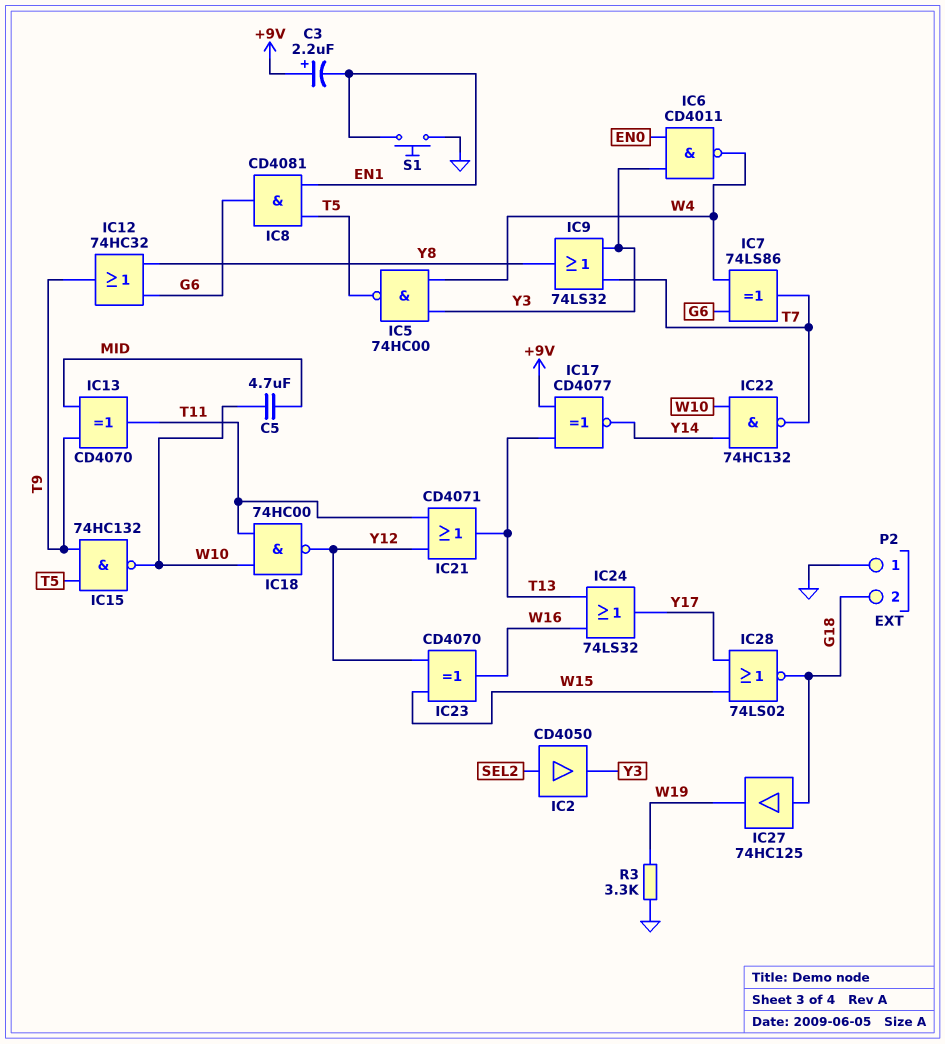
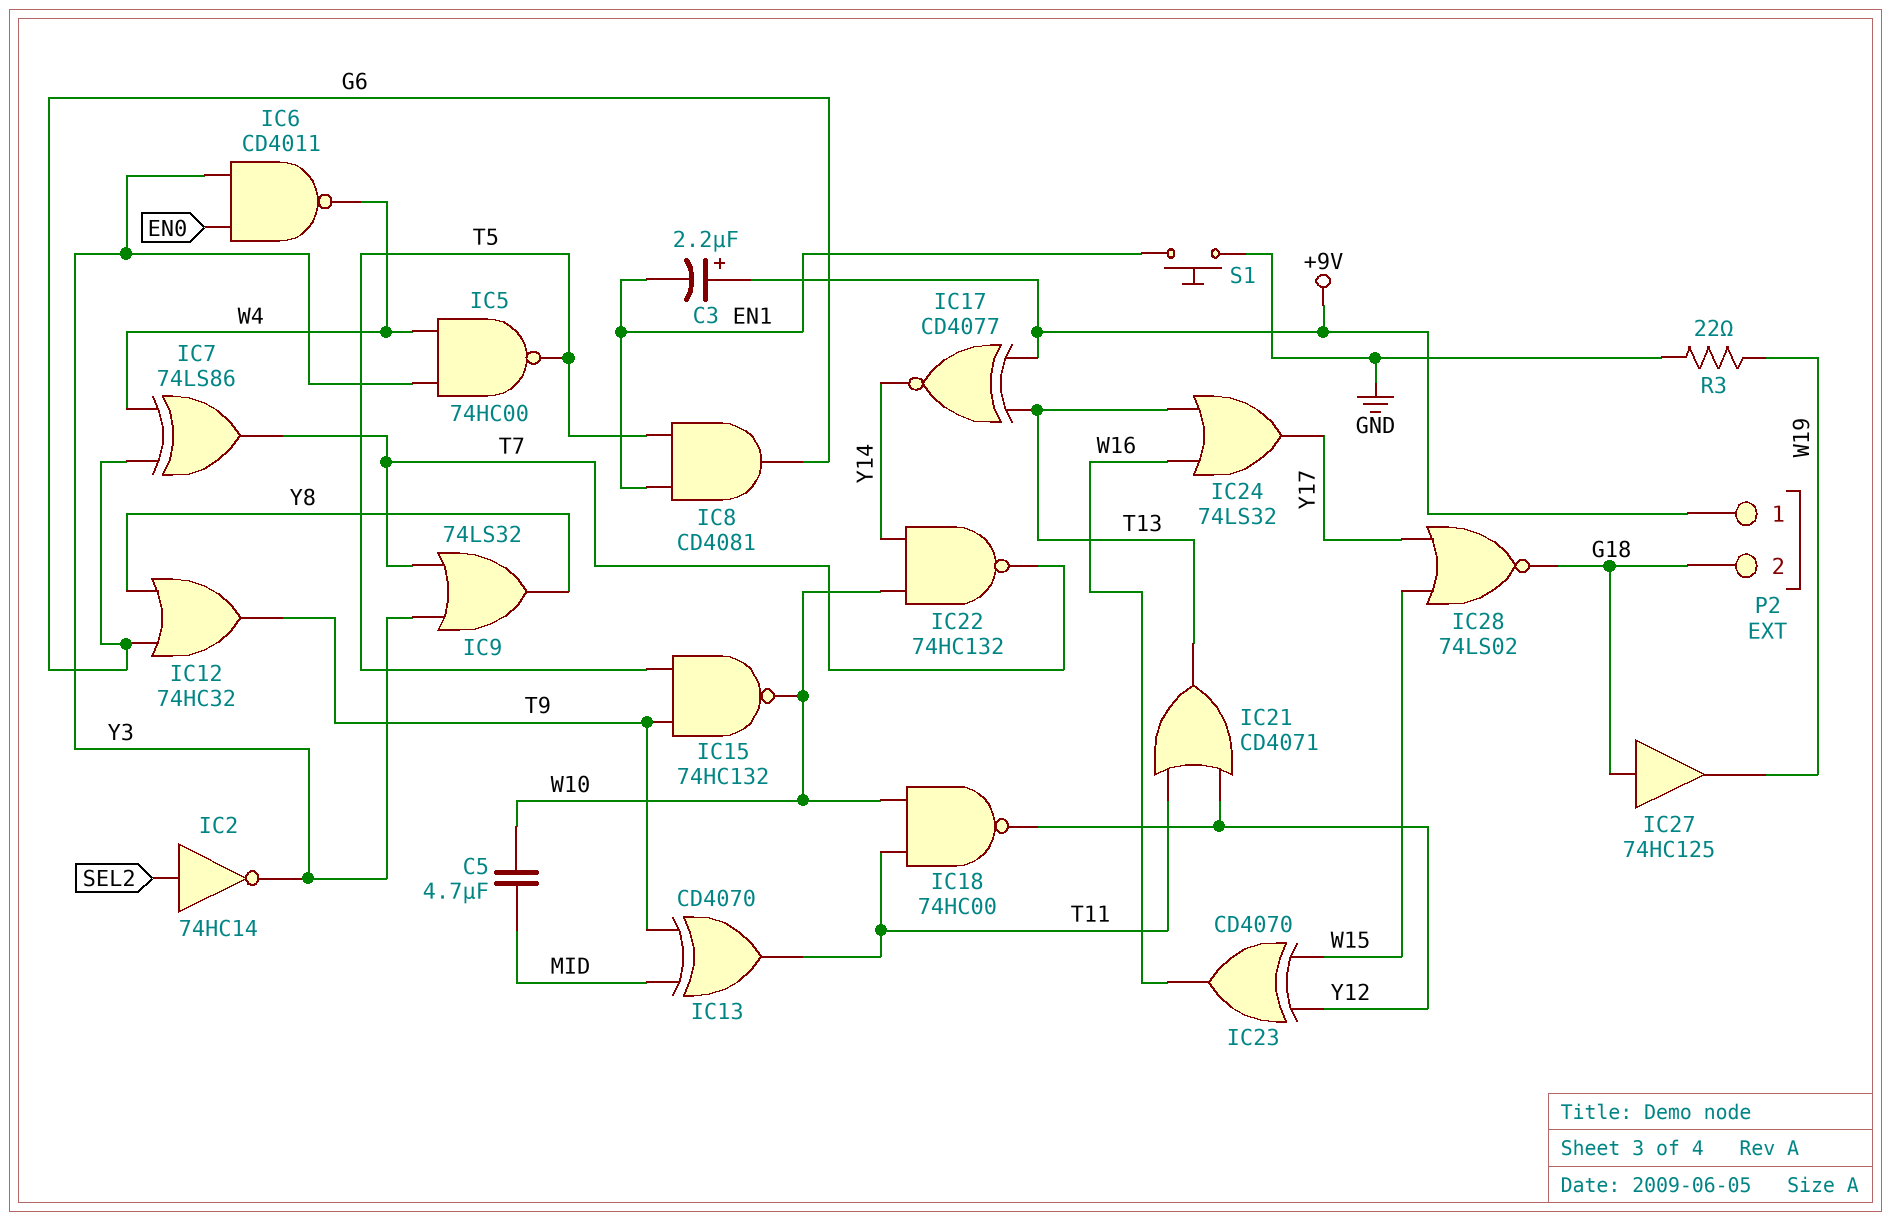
IC2: buffer CD4050 (in SEL2, out Y3) -> NOT 74HC14 (in SEL2, out Y3)
P2 pin 1: GND -> +9V
R3: 3.3k (GND, W19) -> 22 (GND, W19)

